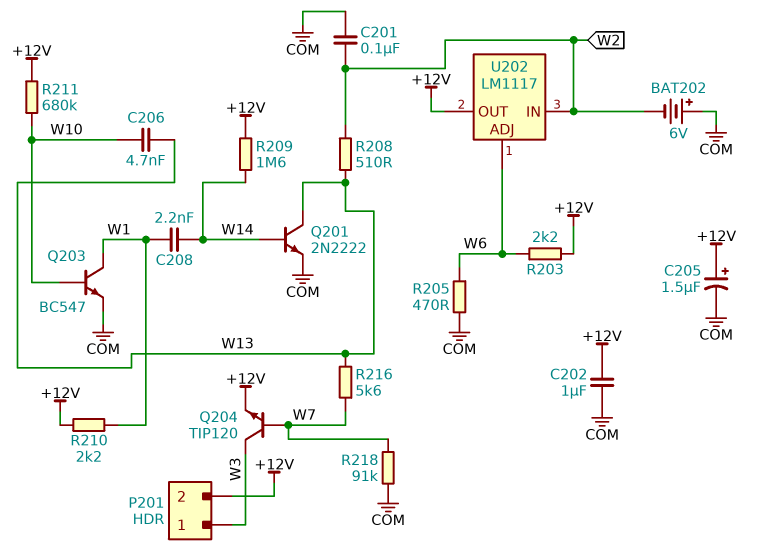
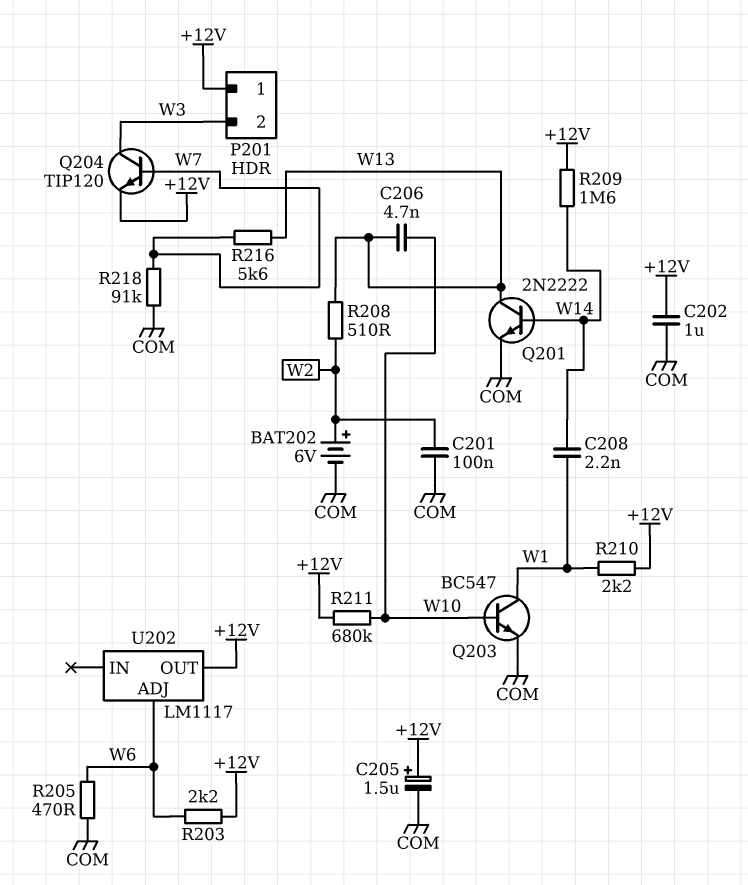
BAT202: 6V (plus COM, minus W2) -> 6V (plus W2, minus COM)
P201 pin 1: W3 -> +12V
P201 pin 2: +12V -> W3
U202 pin IN: W2 -> none

